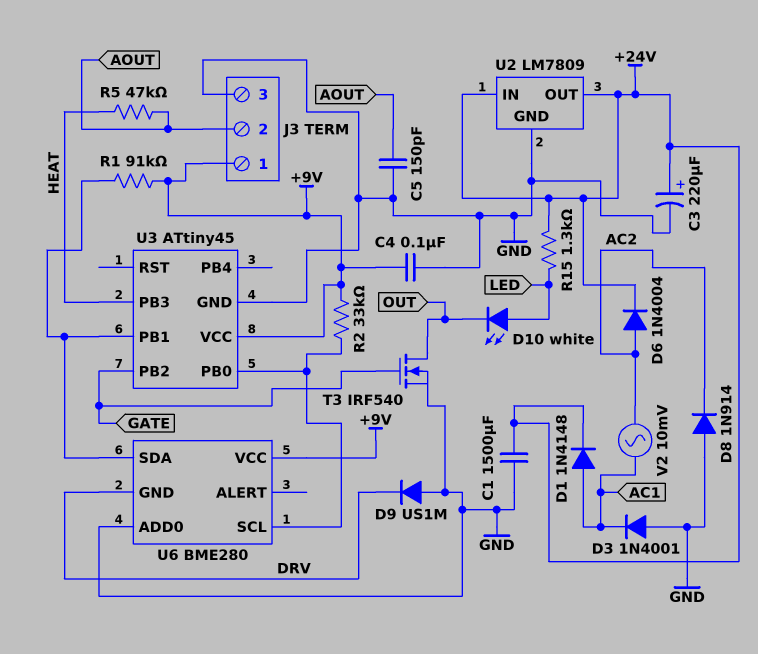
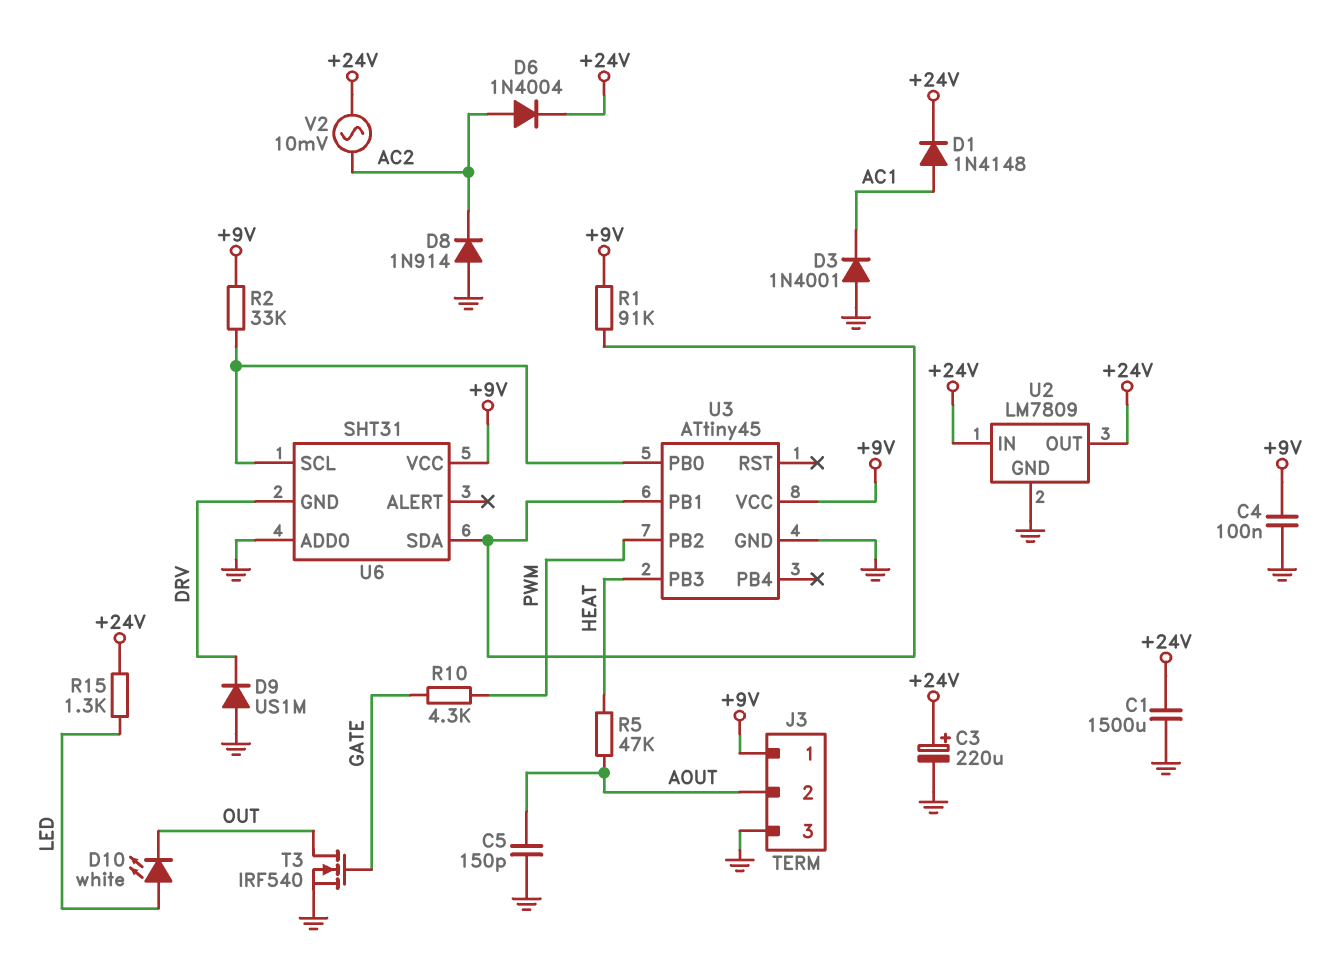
R10: none -> 4.3k (GATE, PWM)
U3 pin PB2: GATE -> PWM
U6: BME280 -> SHT31
V2: AC 10mV (AC1, AC2) -> AC 10mV (+24V, AC2)

